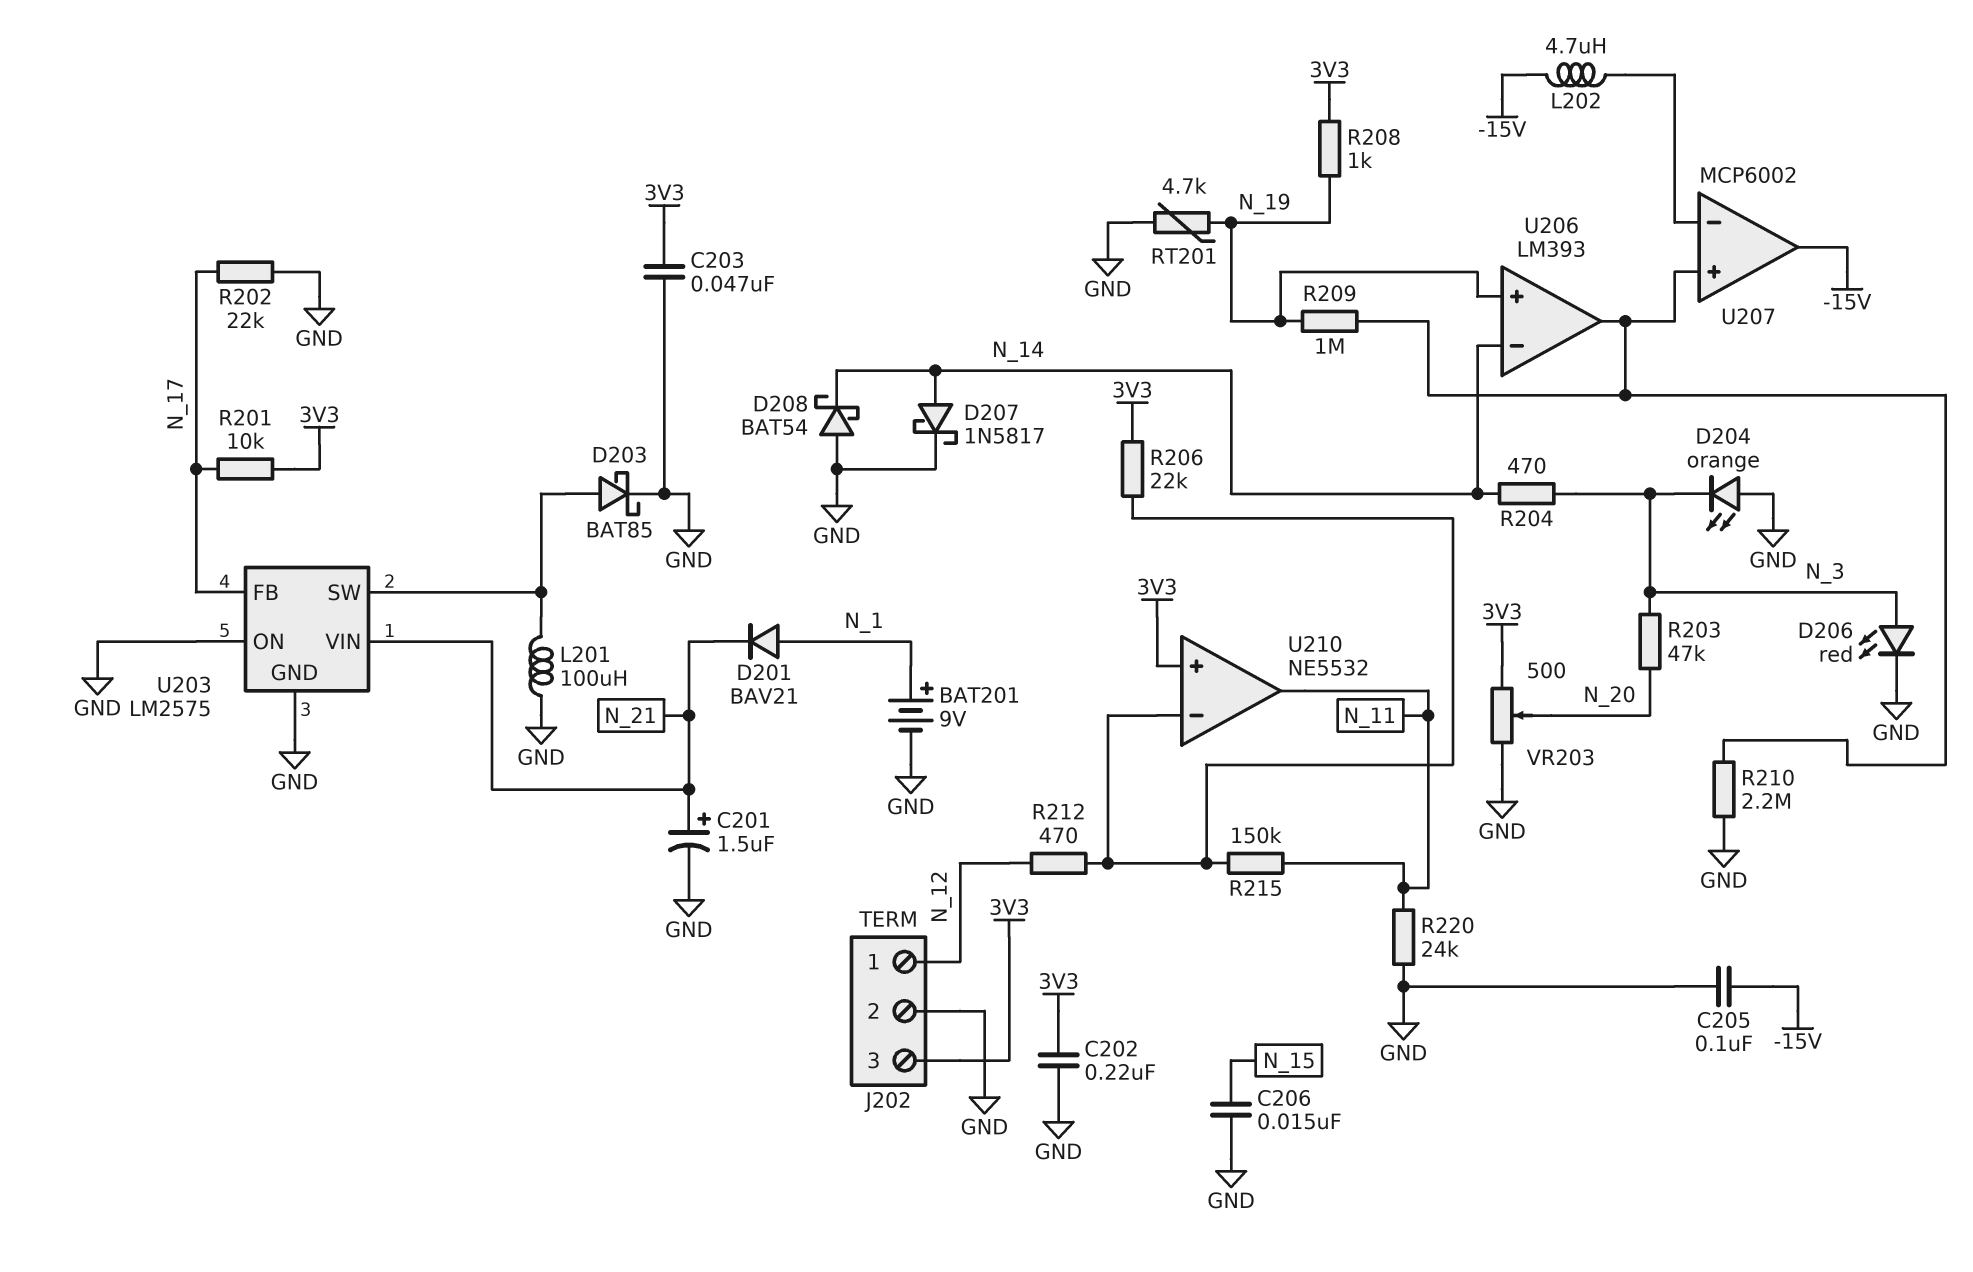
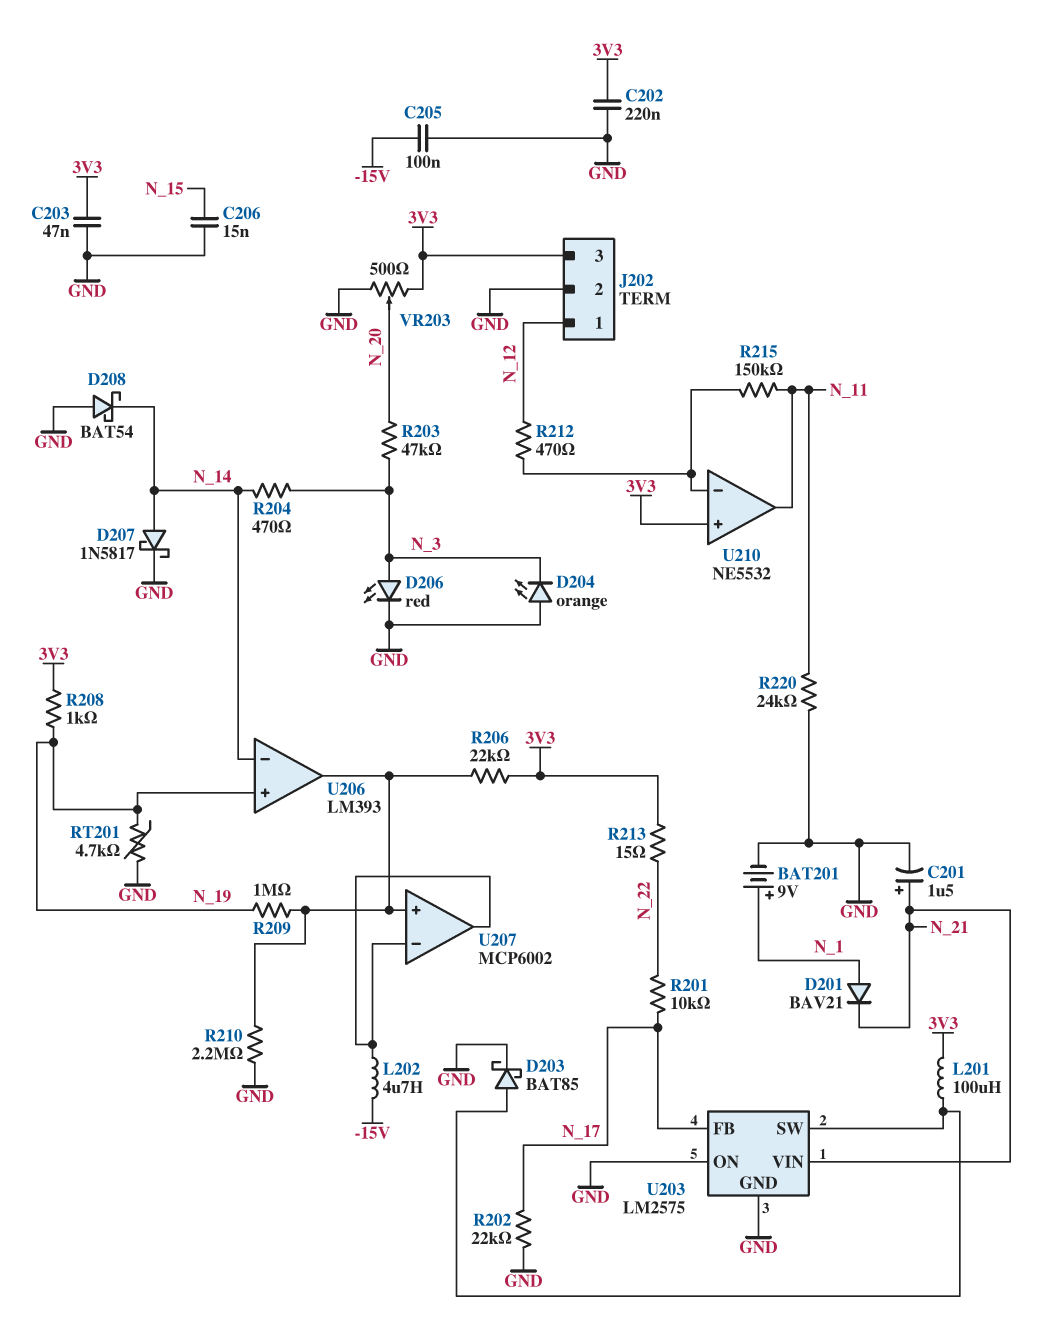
L201: 100uH (GND, U203/SW) -> 100uH (3V3, U203/SW)
R201: 10k (3V3, N_17) -> 10k (N_17, N_22)
R206: 22k (3V3, U210/in-) -> 22k (3V3, U206/out)
R213: none -> 15 (3V3, N_22)
U207 pin out: -15V -> U207/in-

